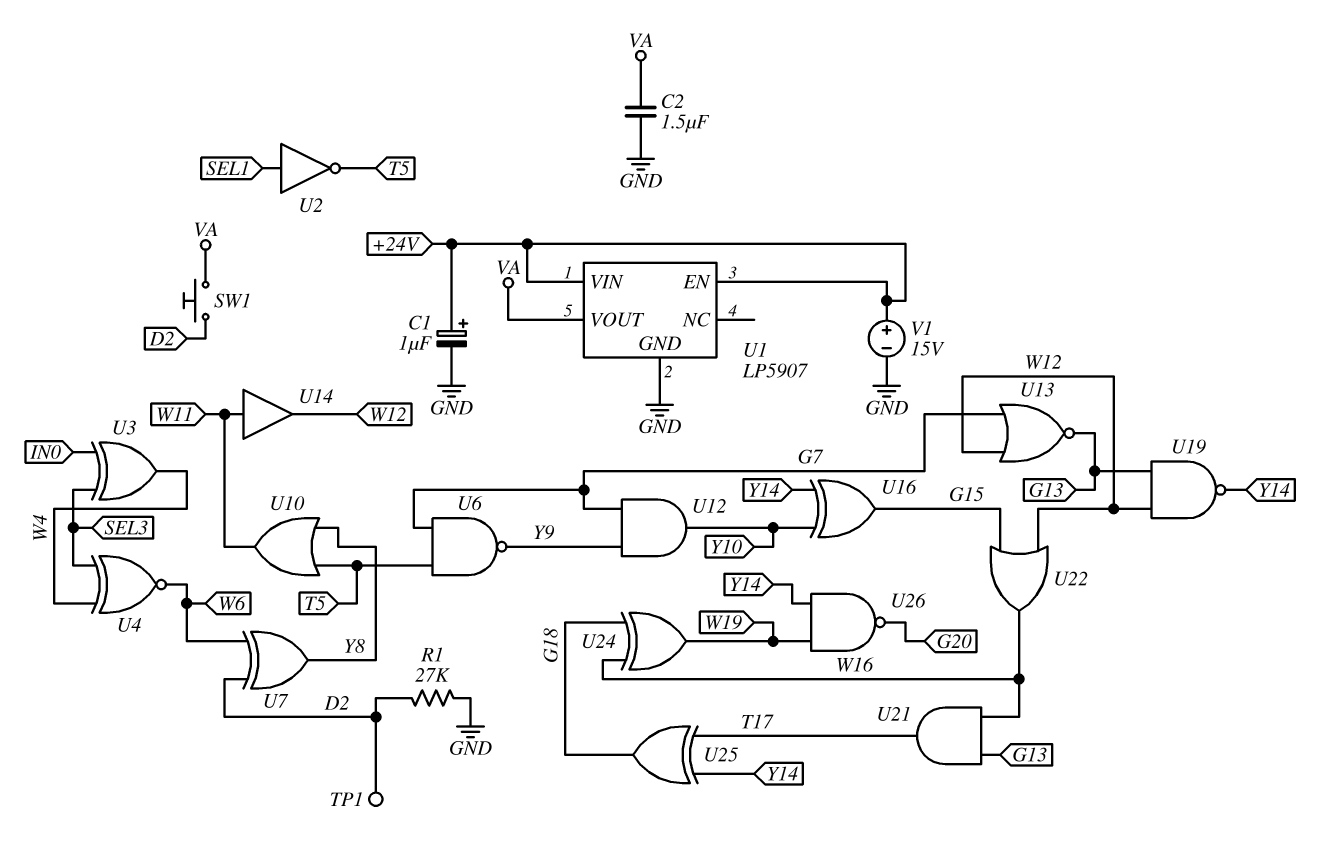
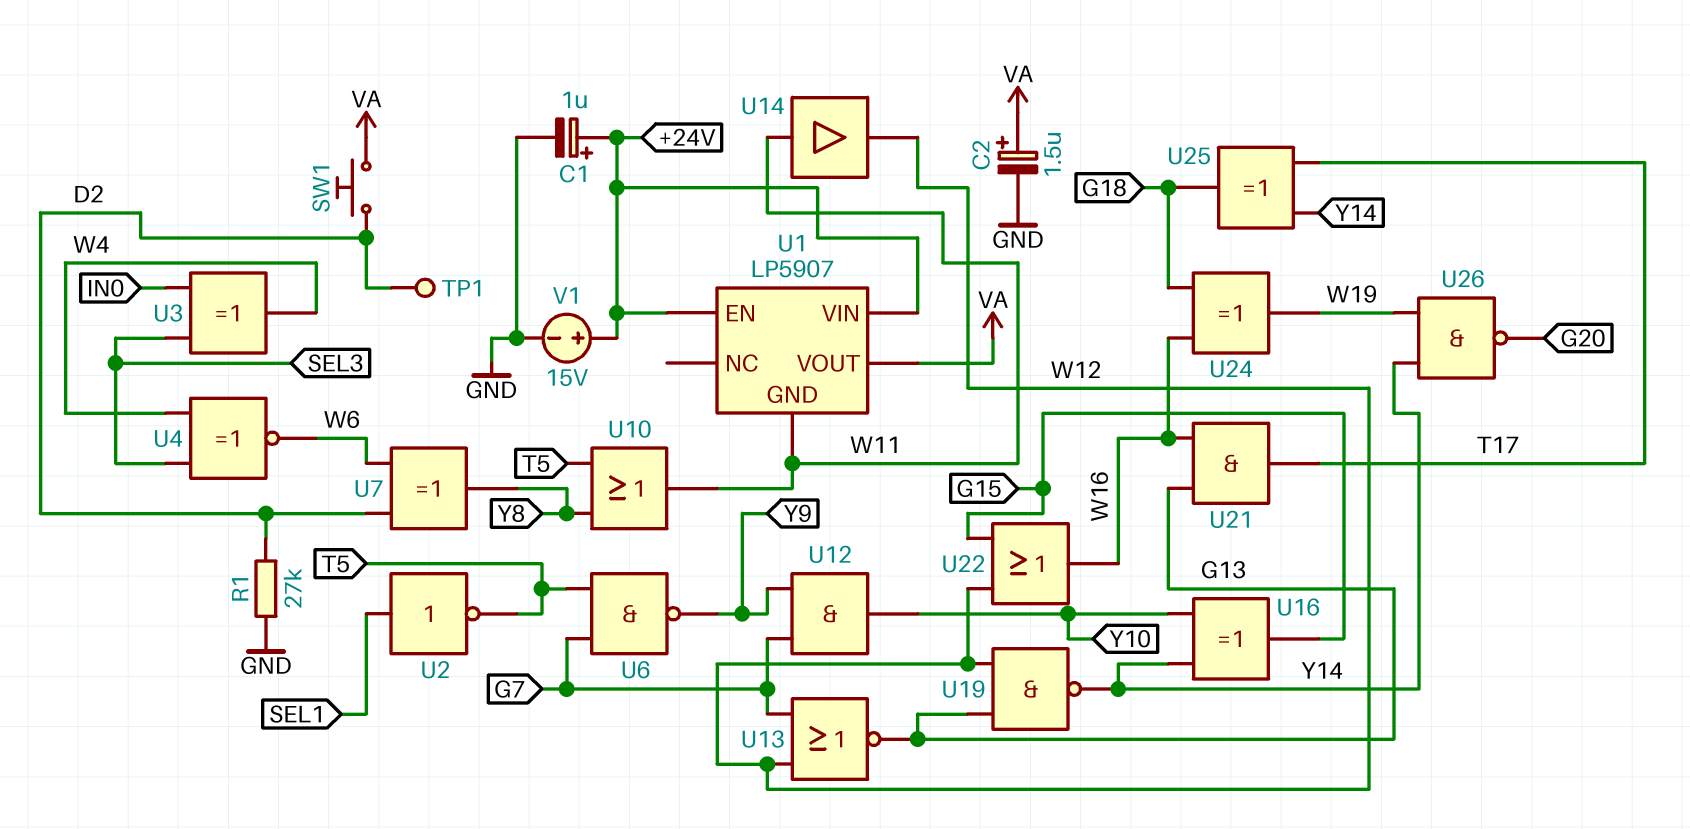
C2: 1.5uF (GND, VA) -> 1.5uF (plus VA, minus GND)
U1 pin GND: GND -> W11

